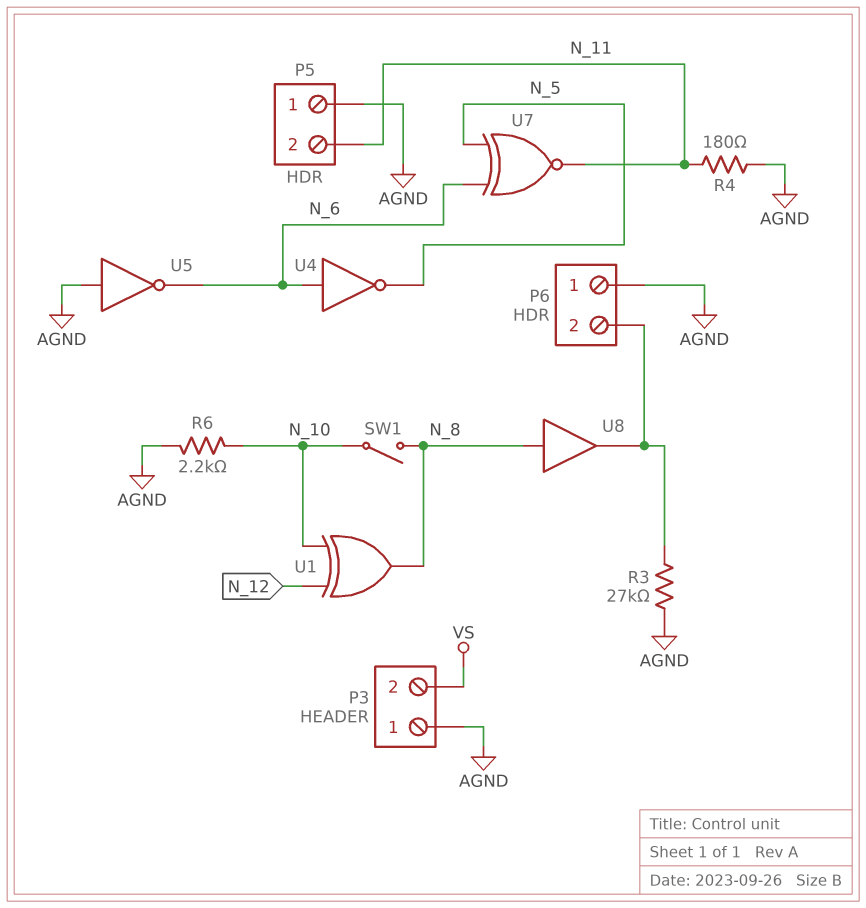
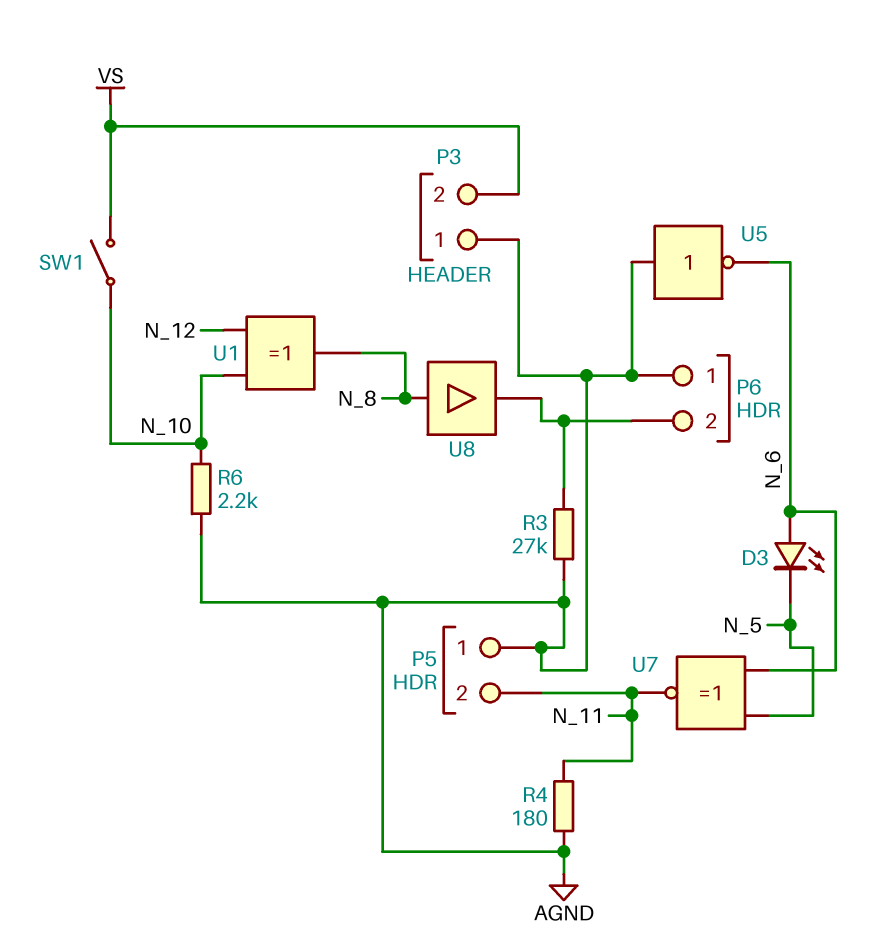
D3: none -> LED (A N_6, K N_5)
SW1: switch (N_8, N_10) -> switch (N_10, VS)
U4: NOT (in N_6, out N_5) -> none

